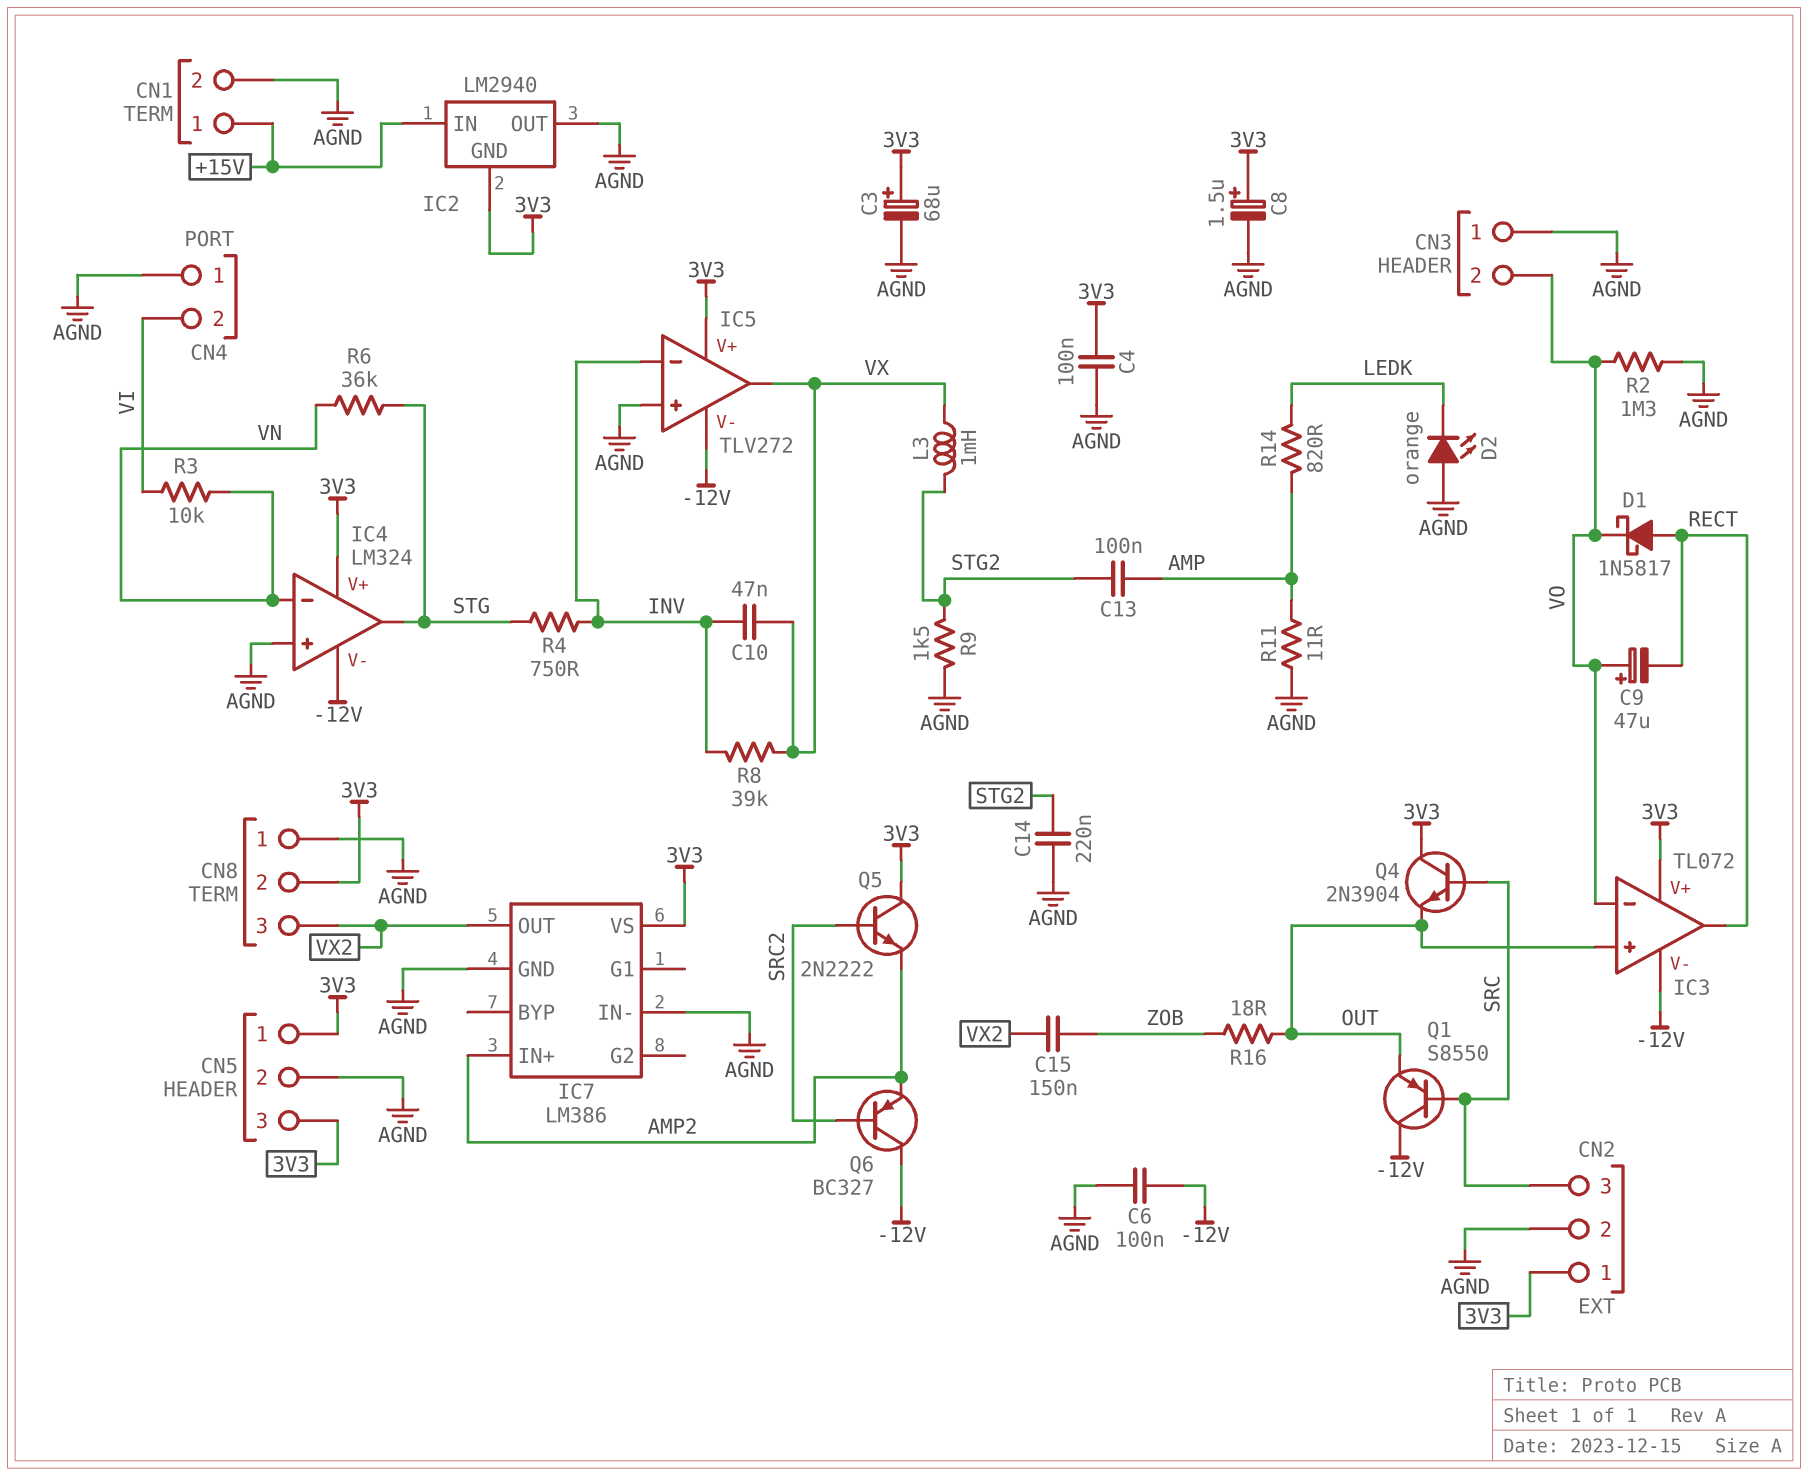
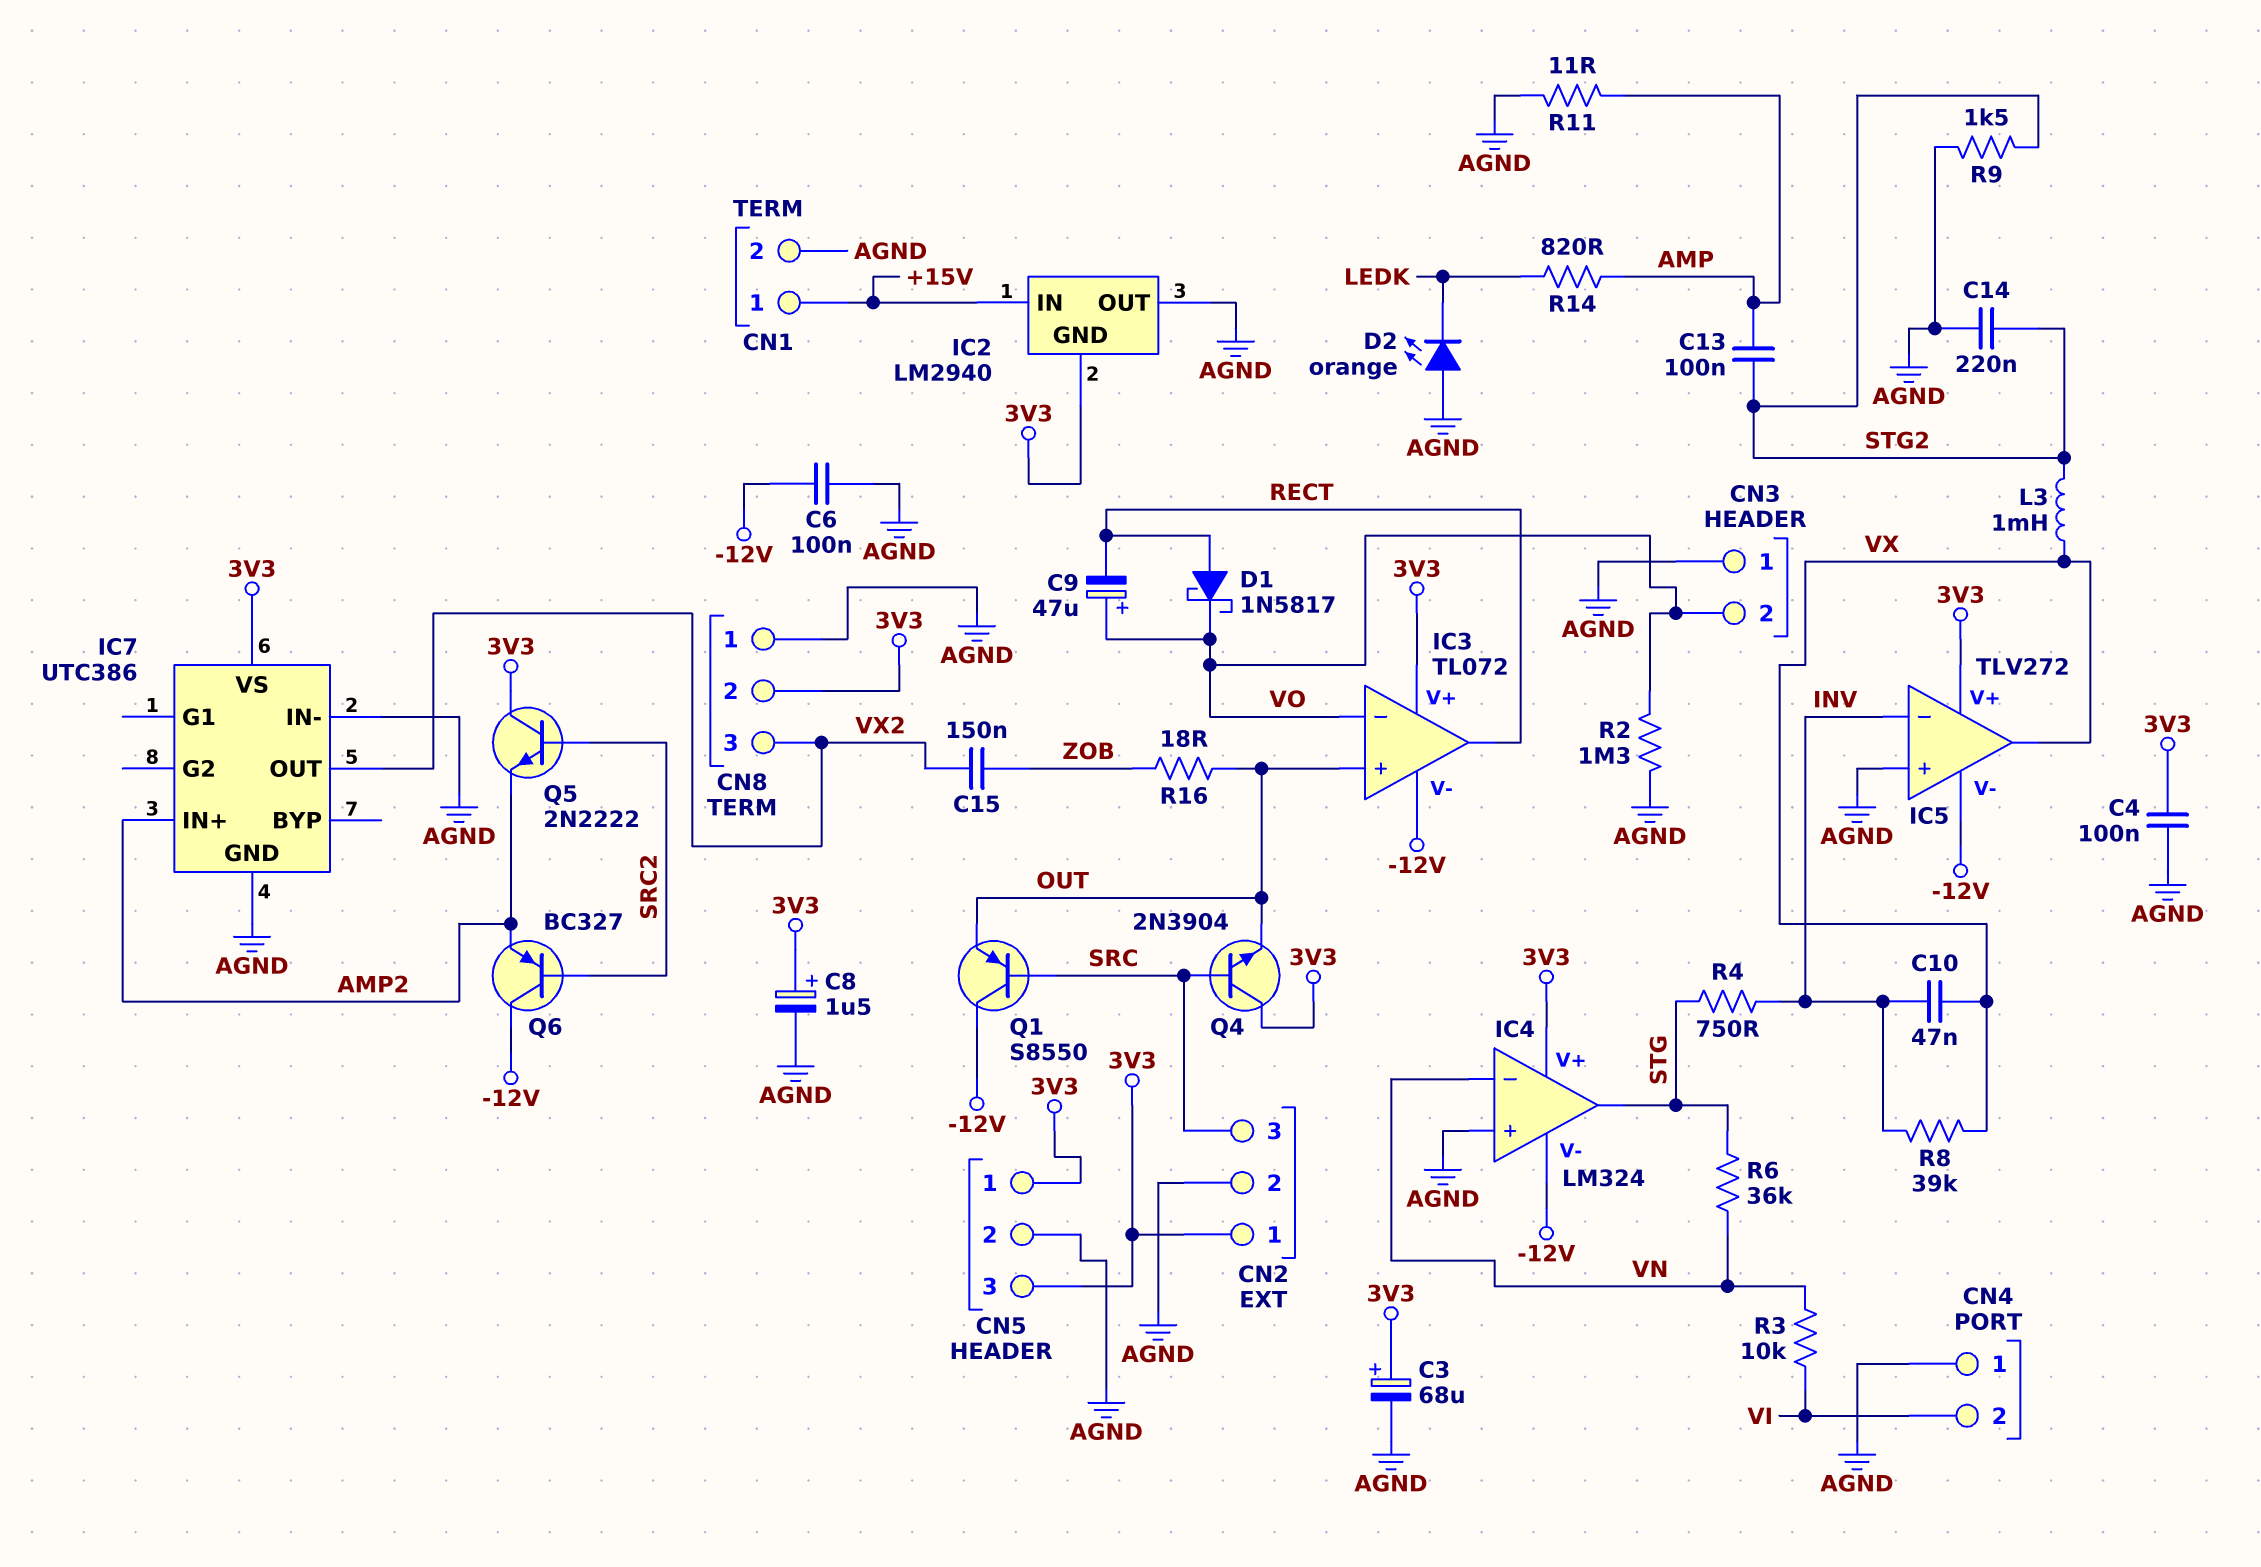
IC7: LM386 -> UTC386

